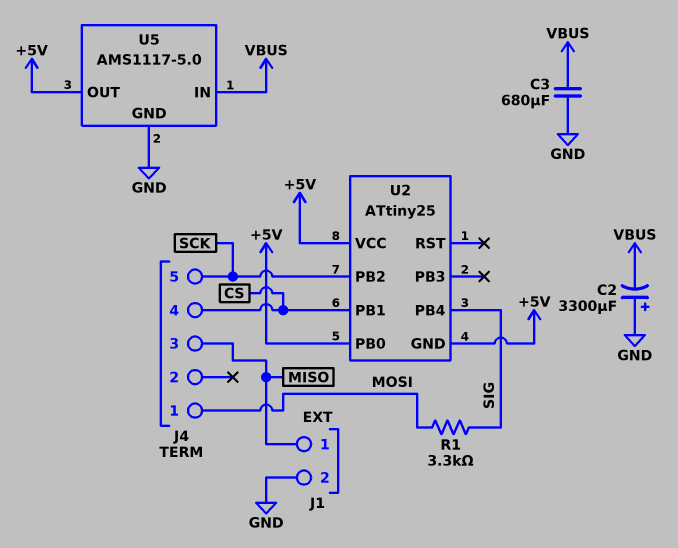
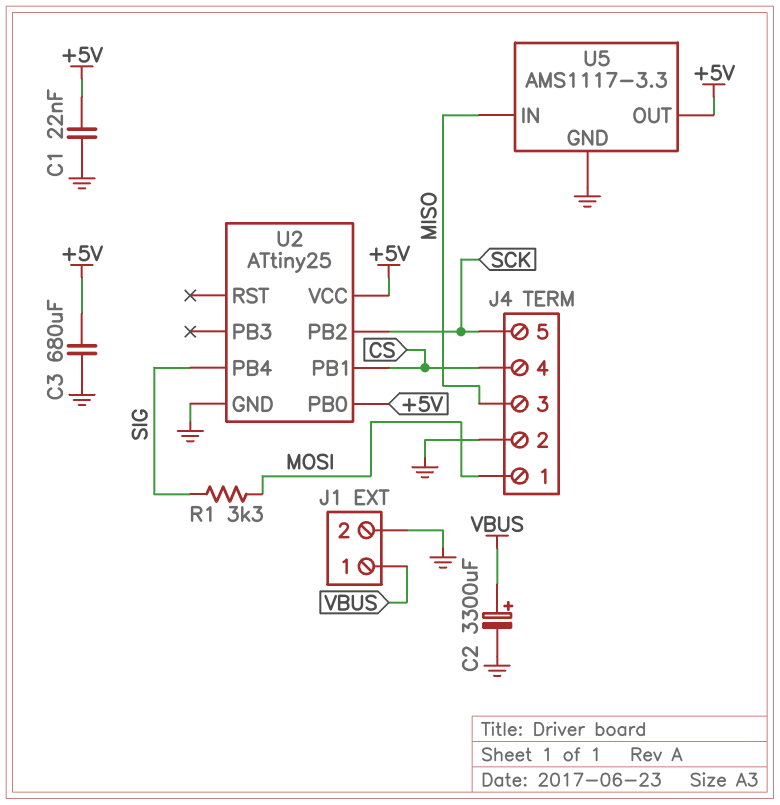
C1: none -> 22nF (+5V, GND)
C2: 3300uF (plus GND, minus VBUS) -> 3300uF (plus VBUS, minus GND)
C3: 680uF (GND, VBUS) -> 680uF (+5V, GND)
J1 pin 1: MISO -> VBUS
J4 pin 2: none -> GND
U2 pin GND: +5V -> GND
U5: AMS1117-5.0 -> AMS1117-3.3
U5 pin IN: VBUS -> MISO

